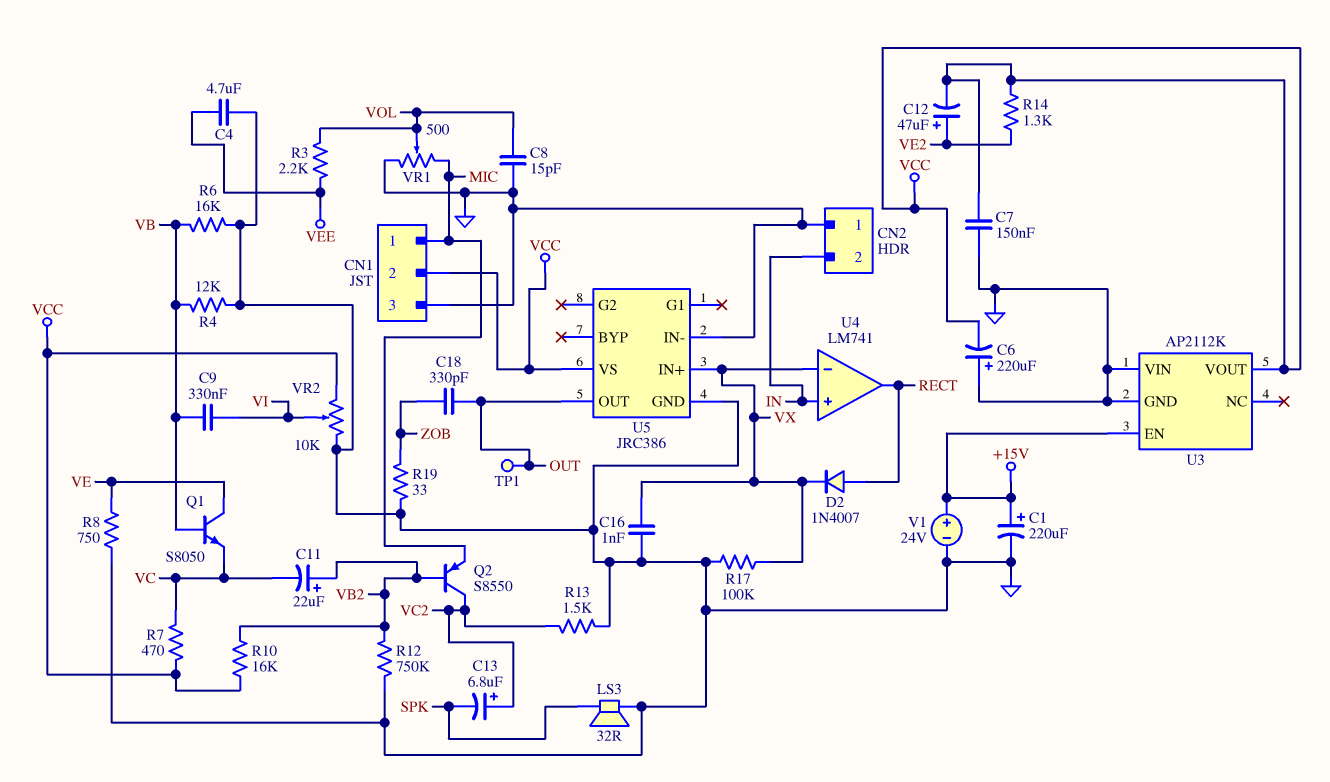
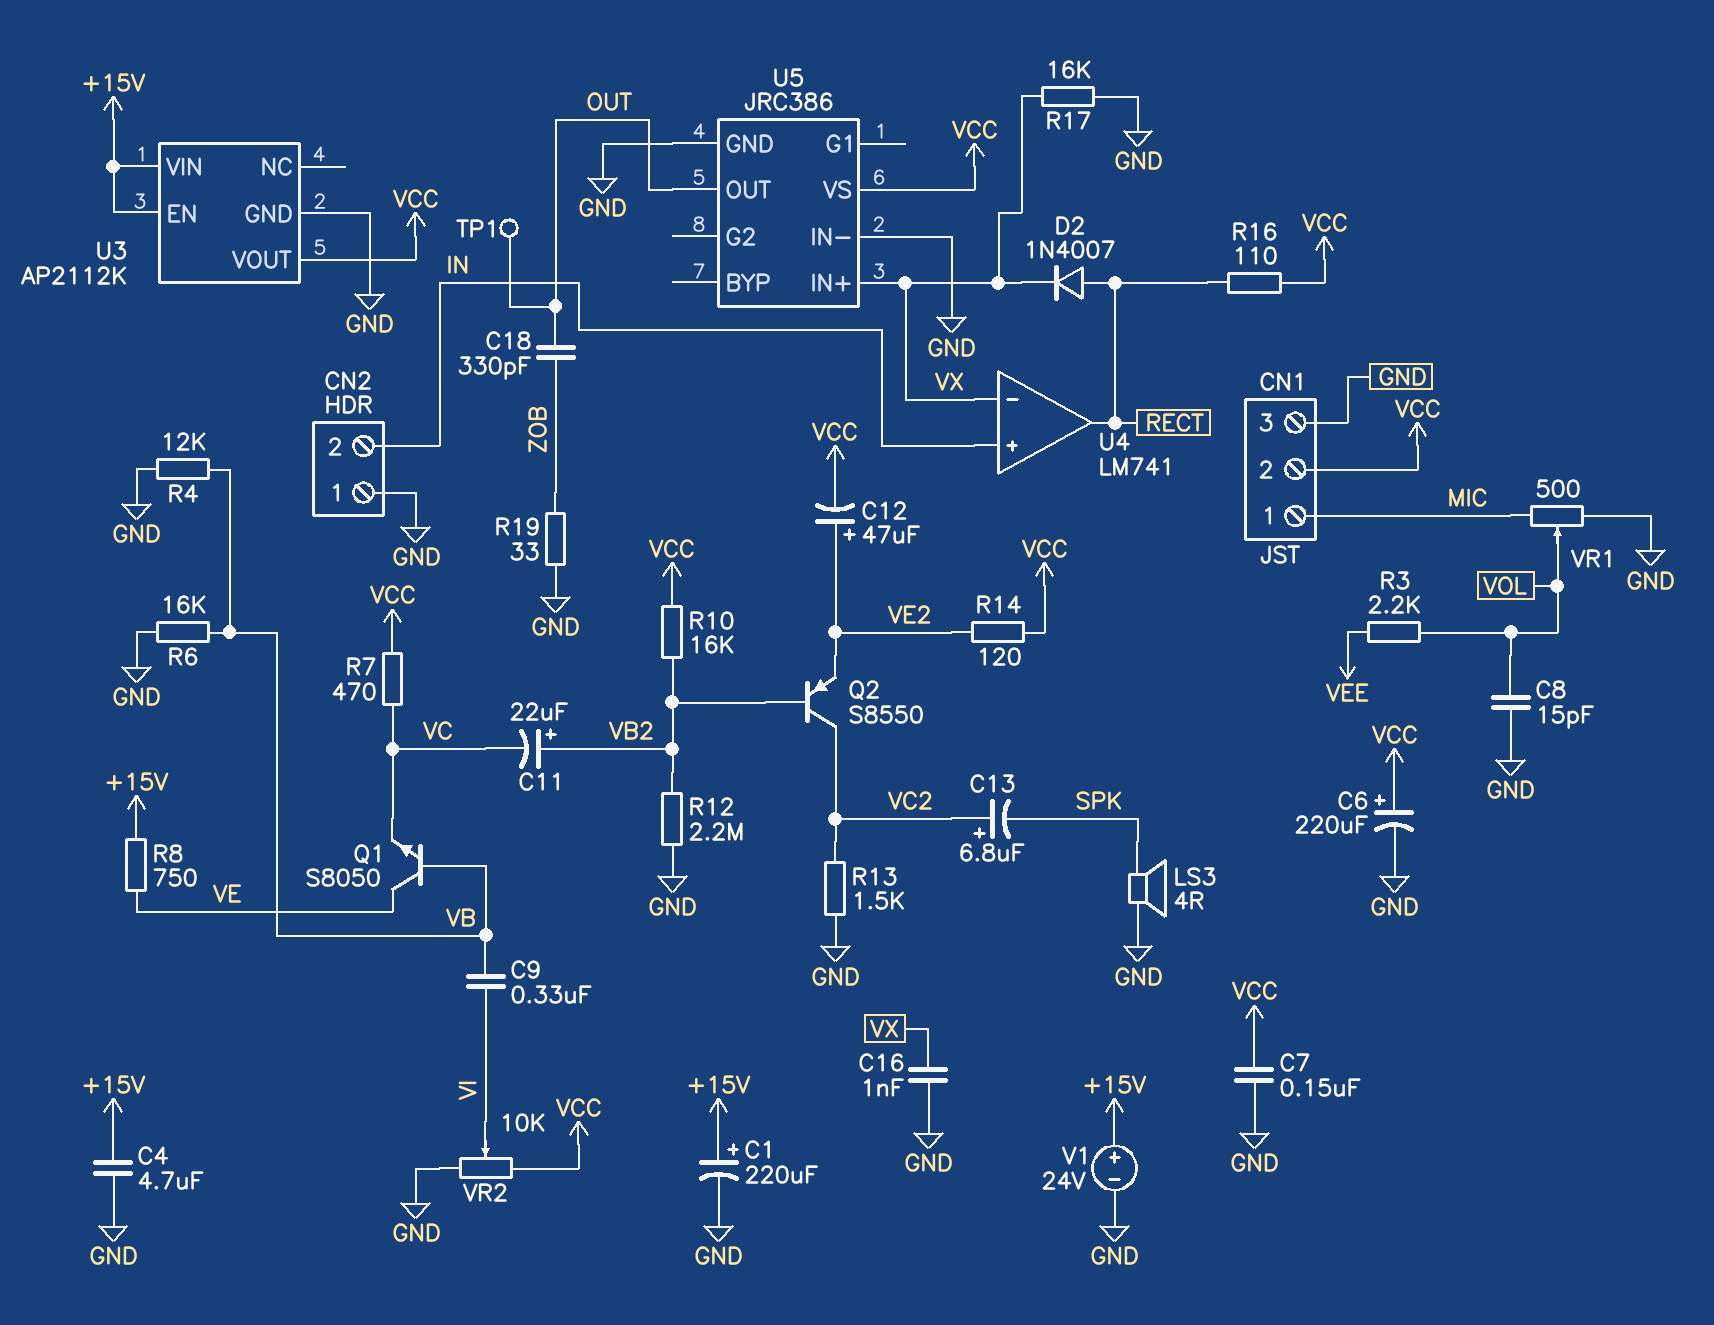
C4: 4.7uF (GND, VEE) -> 4.7uF (+15V, GND)
C6: 220uF (plus GND, minus VCC) -> 220uF (plus VCC, minus GND)
LS3: speaker 32R (GND, SPK) -> speaker 4R (GND, SPK)
Q2: PNP S8550 (B VB2, C VC2, E MIC) -> PNP S8550 (B VB2, C VC2, E VE2)
R8: 750 (GND, VE) -> 750 (+15V, VE)
R12: 750k (GND, VB2) -> 2.2M (GND, VB2)
R14: 1.3k (VCC, VE2) -> 120 (VCC, VE2)
R16: none -> 110 (RECT, VCC)
R17: 100k (GND, VX) -> 16k (GND, VX)
U3 pin VIN: GND -> +15V

